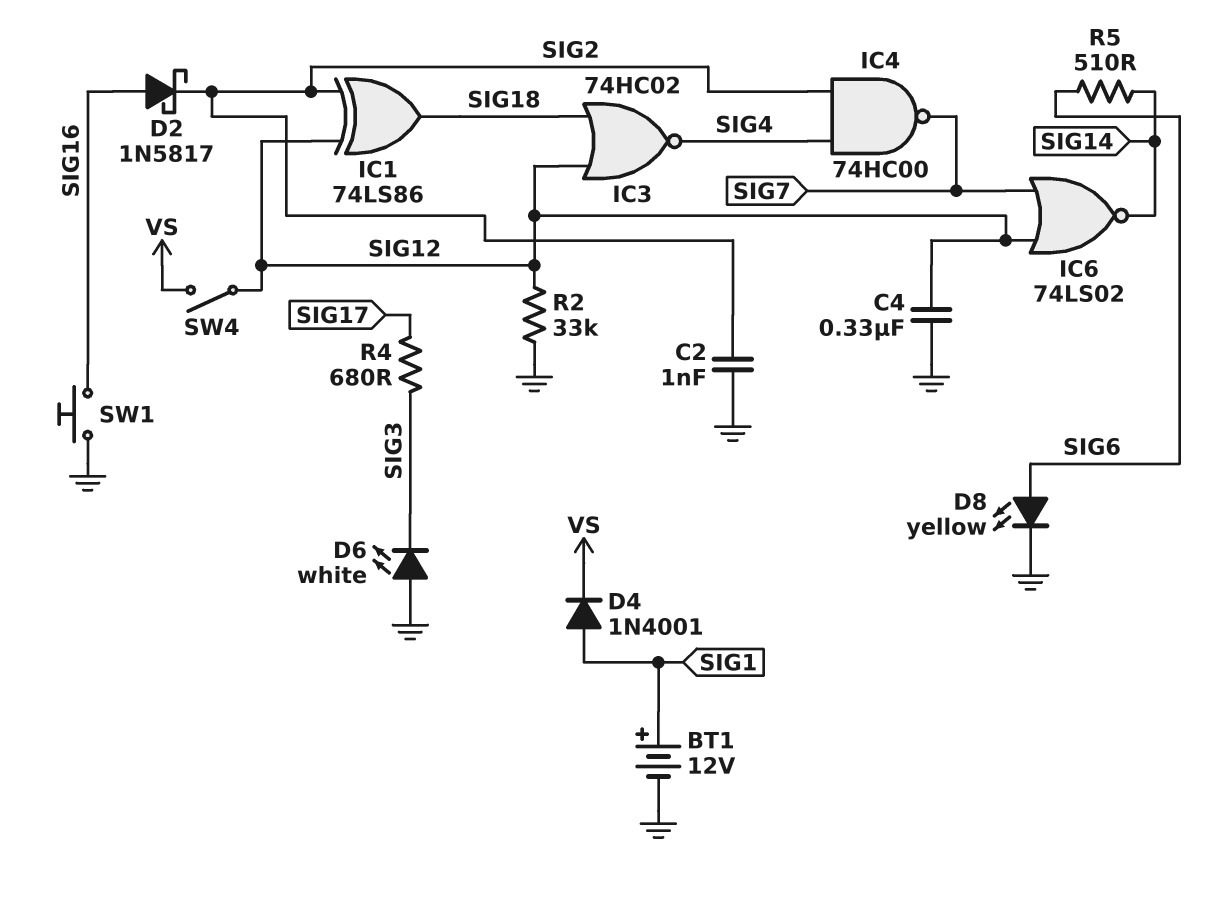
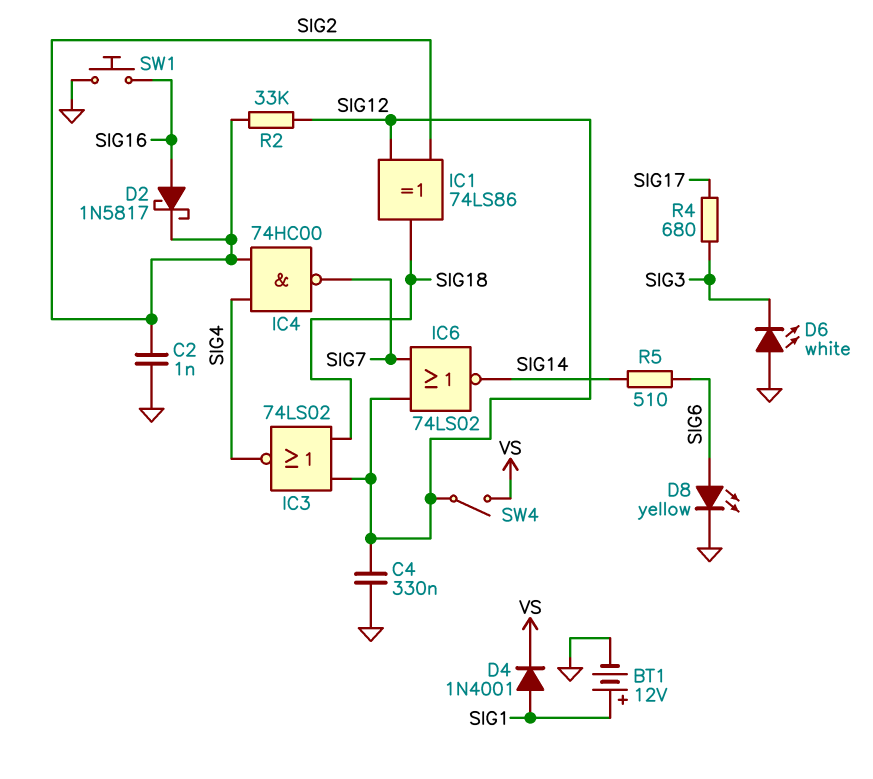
IC3: NOR 74HC02 (in SIG12, in SIG18, out SIG4) -> NOR 74LS02 (in SIG12, in SIG18, out SIG4)
R2: 33k (GND, SIG12) -> 33k (SIG2, SIG12)

